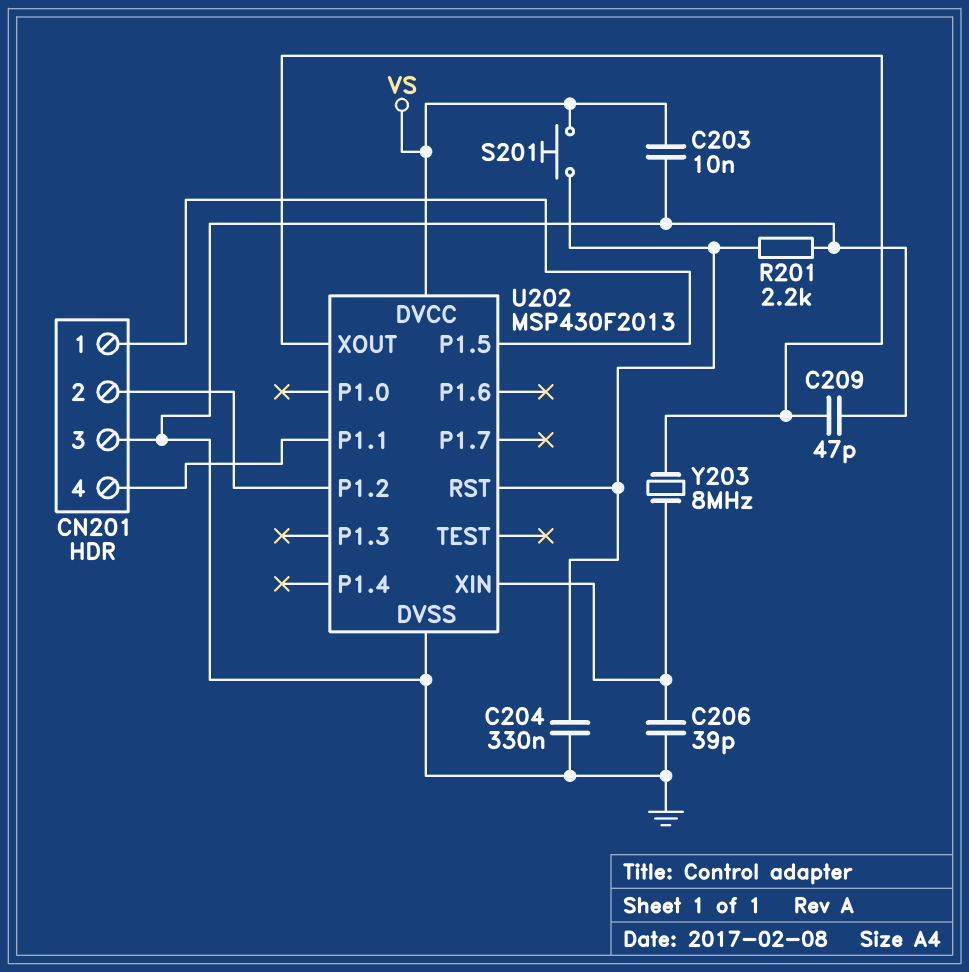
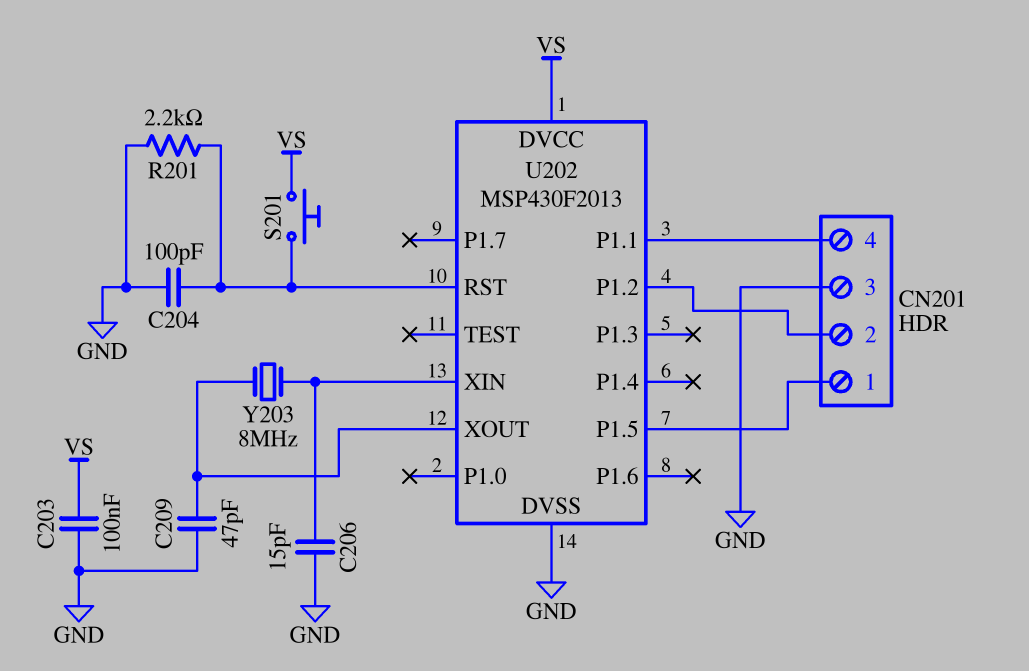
C203: 10nF (GND, VS) -> 100nF (GND, VS)
C204: 330nF (GND, U202/RST) -> 100pF (GND, U202/RST)
C206: 39pF (GND, U202/XIN) -> 15pF (GND, U202/XIN)

